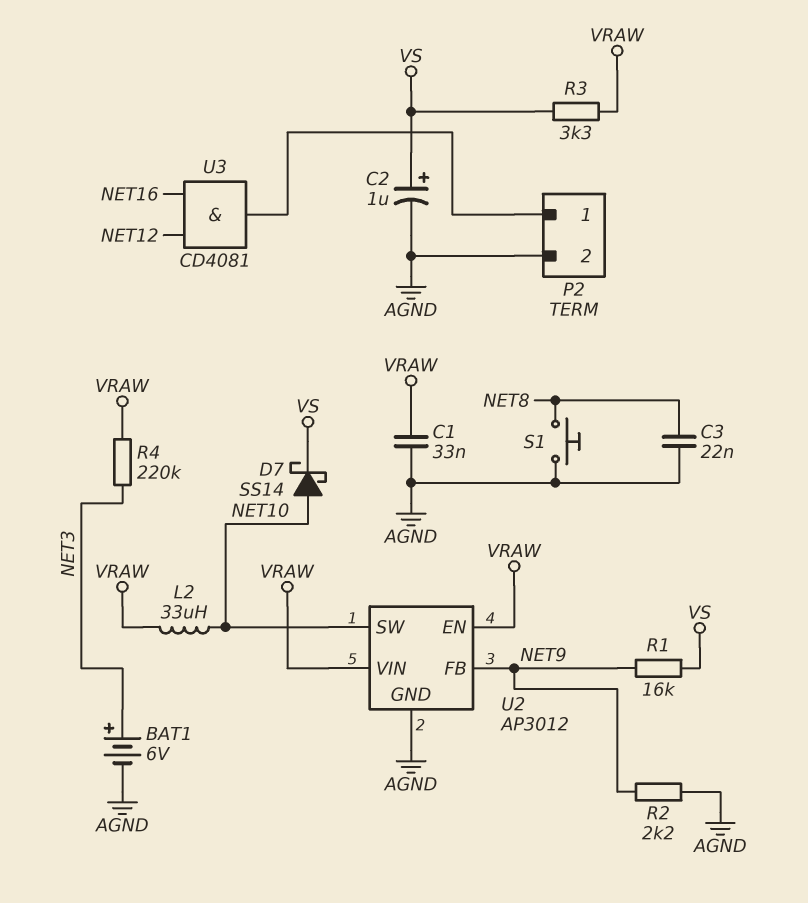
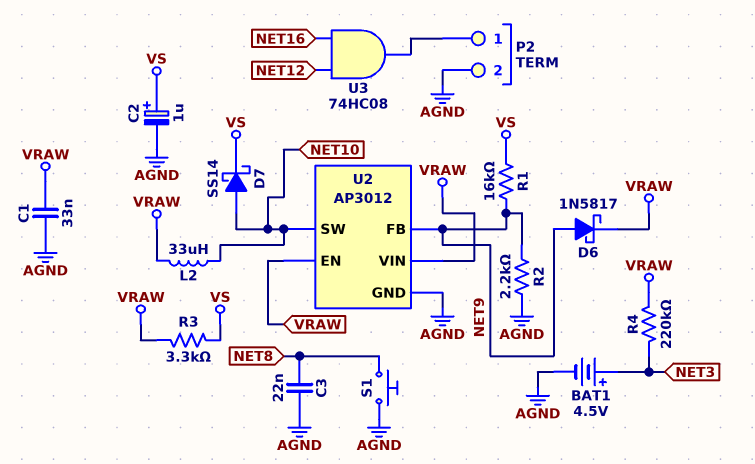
BAT1: 6V (plus NET3, minus AGND) -> 4.5V (plus NET3, minus AGND)
D6: none -> schottky 1N5817 (A NET9, K VRAW)
U3: AND CD4081 (in NET12, in NET16, out P2/1) -> AND 74HC08 (in NET12, in NET16, out P2/1)

